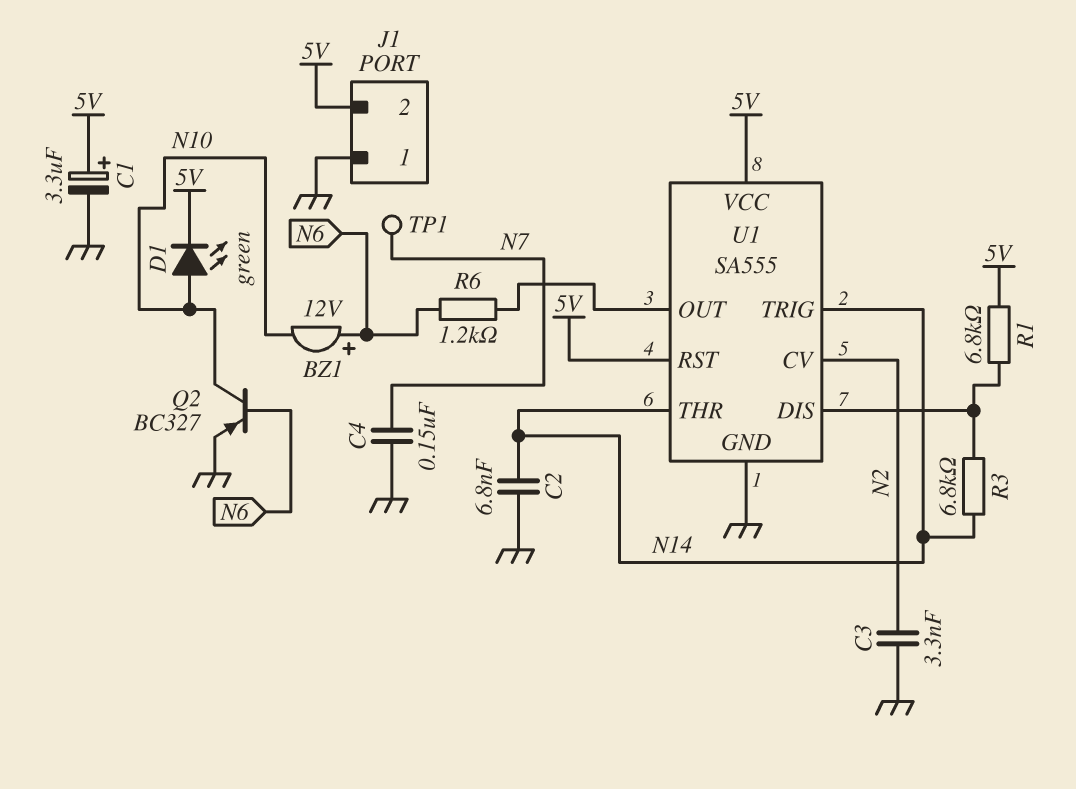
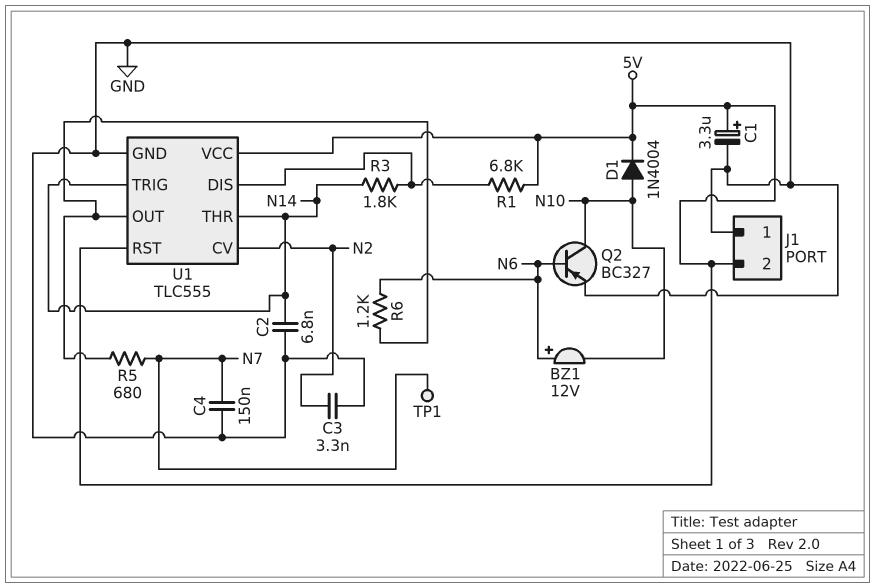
D1: LED green (A N10, K 5V) -> diode 1N4004 (A N10, K 5V)
R3: 6.8k (N14, U1/DIS) -> 1.8k (N14, U1/DIS)
R5: none -> 680 (N7, U1/OUT)
U1: SA555 -> TLC555

